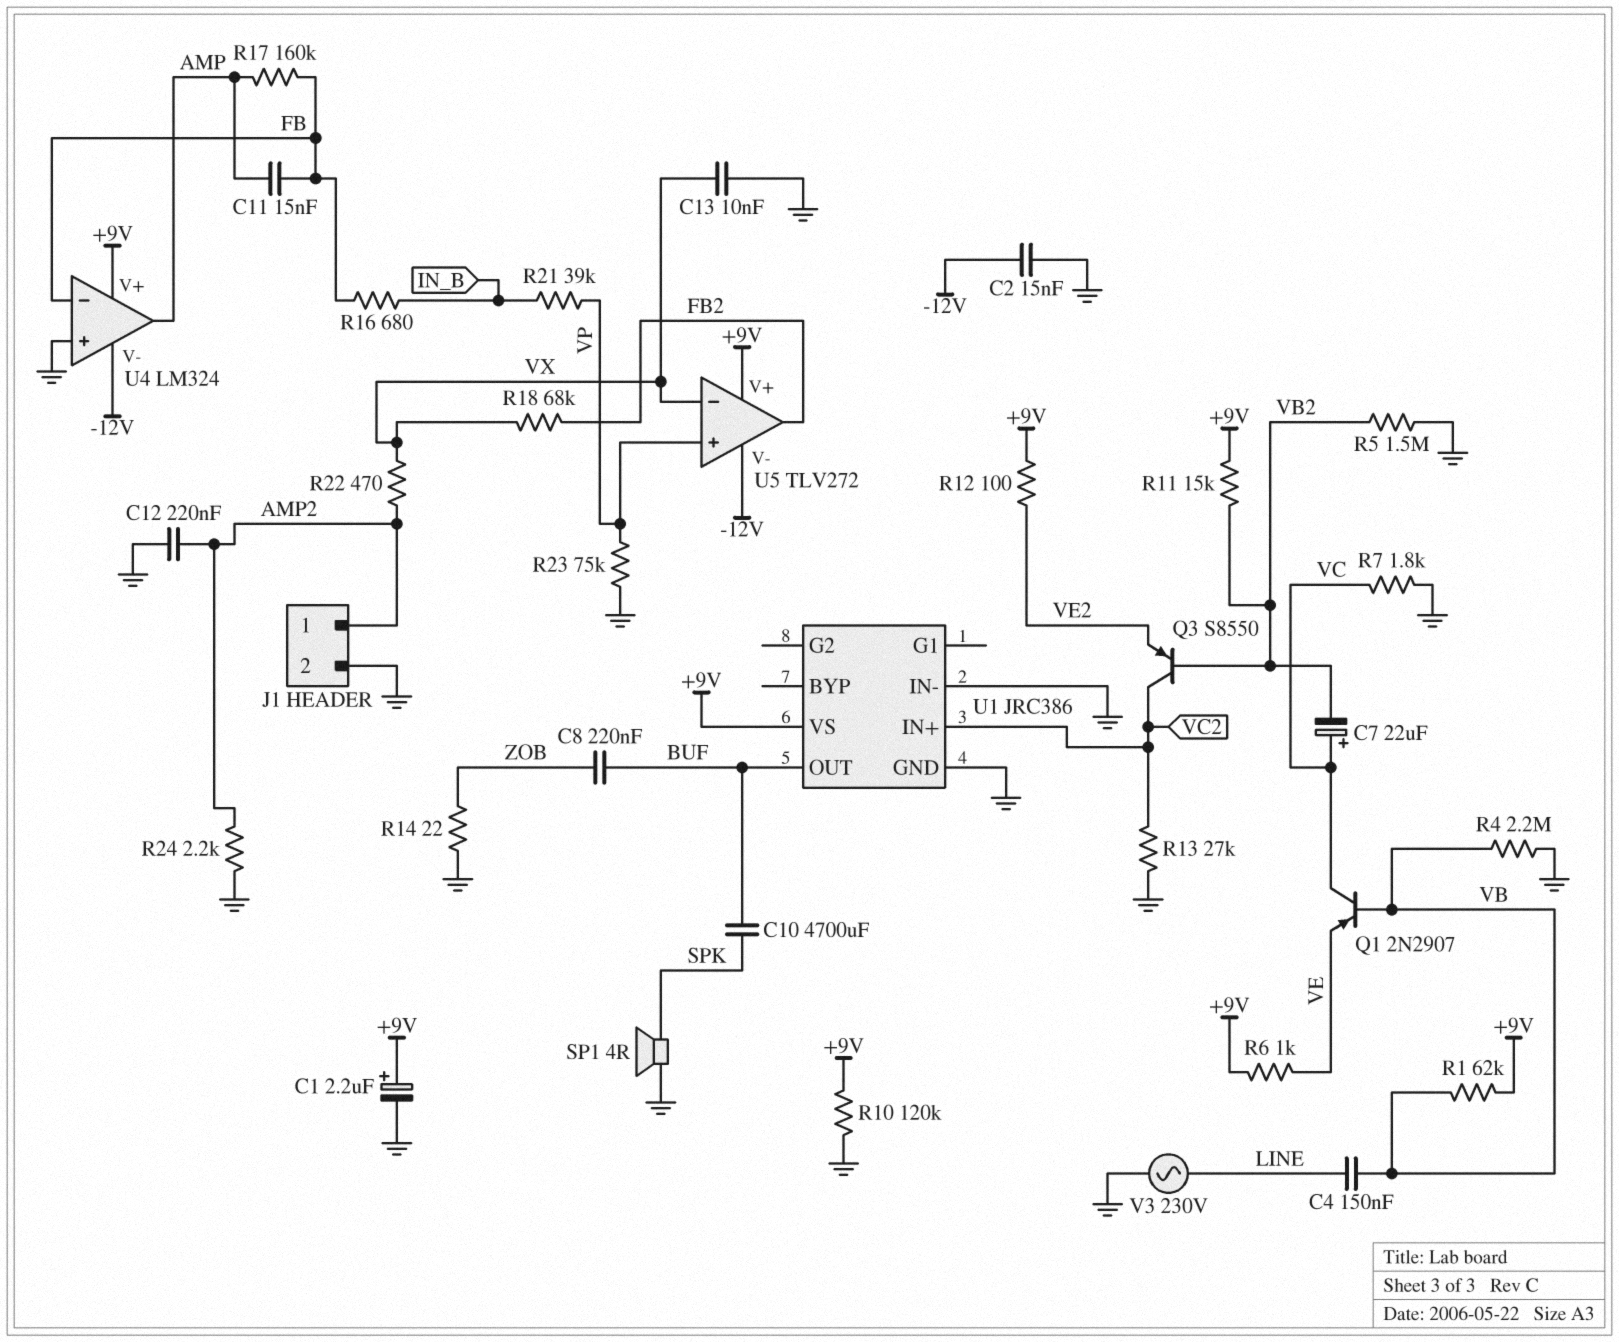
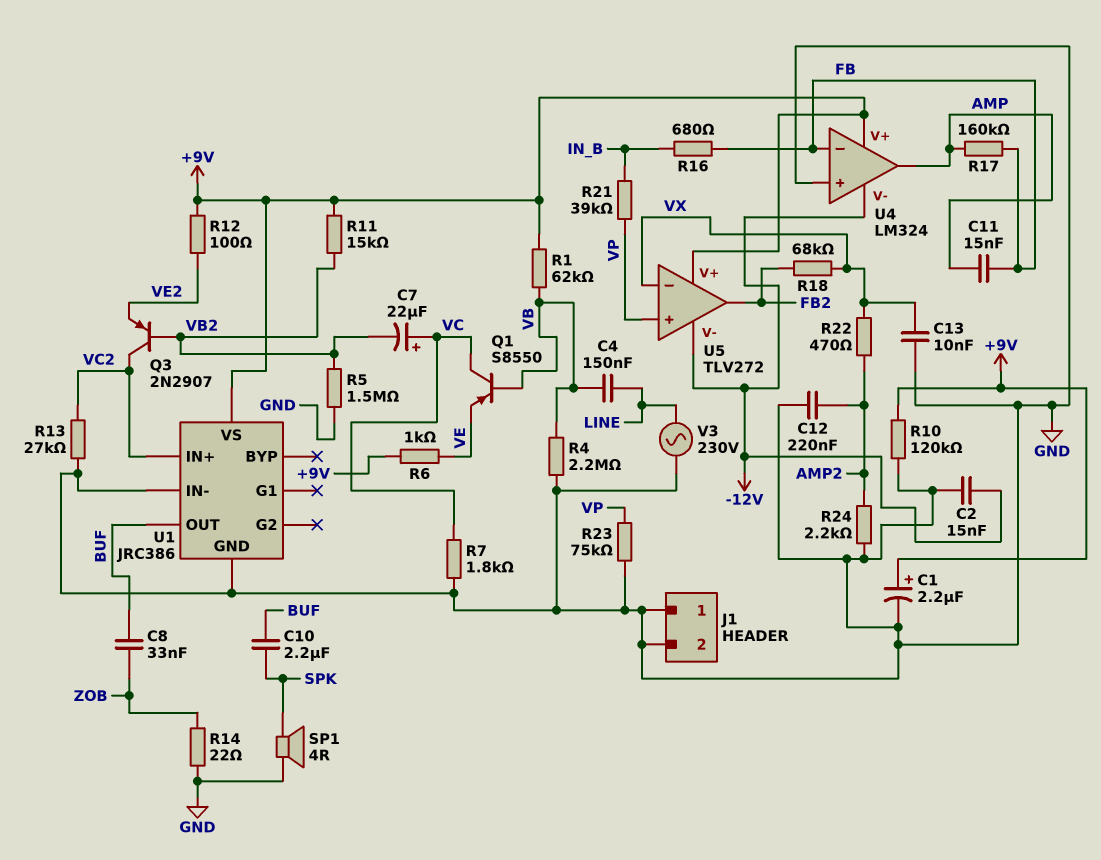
C8: 220nF (BUF, ZOB) -> 33nF (BUF, ZOB)
C10: 4700uF (BUF, SPK) -> 2.2uF (BUF, SPK)
J1 pin 1: AMP2 -> GND
Q1: PNP 2N2907 (B VB, C VC, E VE) -> PNP S8550 (B VB, C VC, E VE)
Q3: PNP S8550 (B VB2, C VC2, E VE2) -> PNP 2N2907 (B VB2, C VC2, E VE2)

